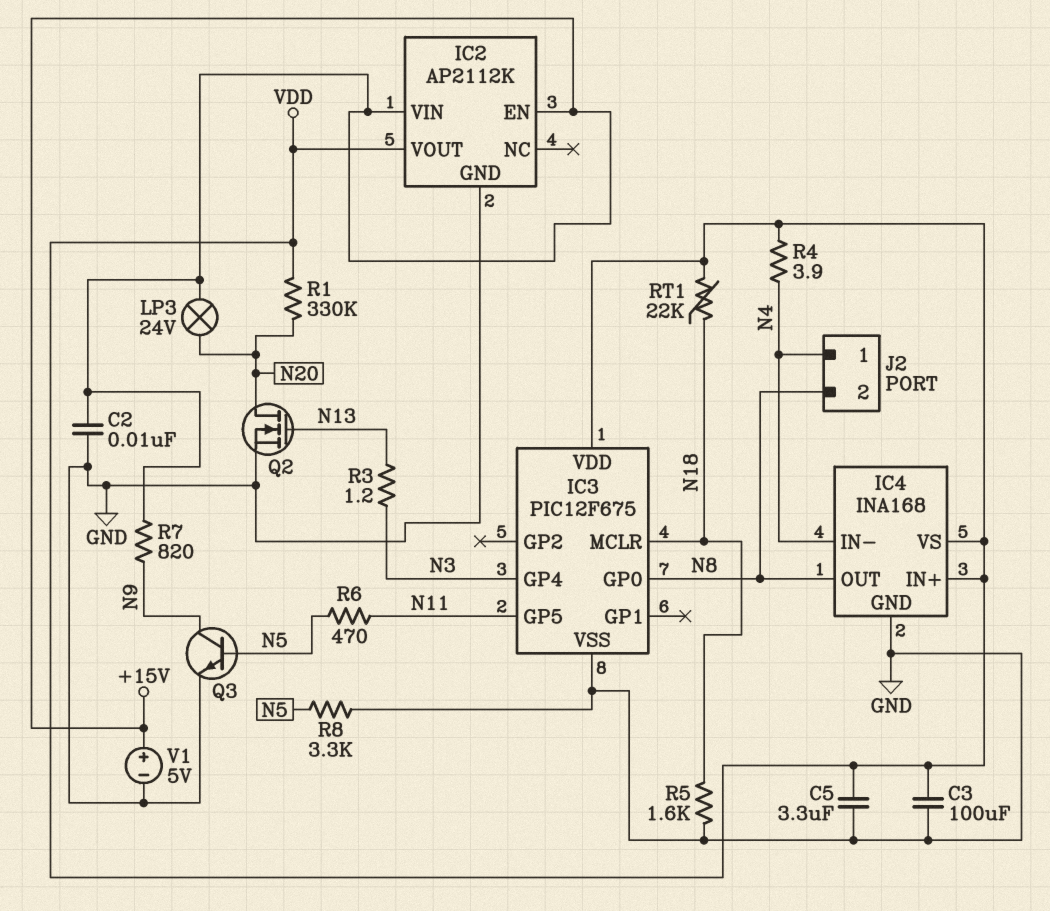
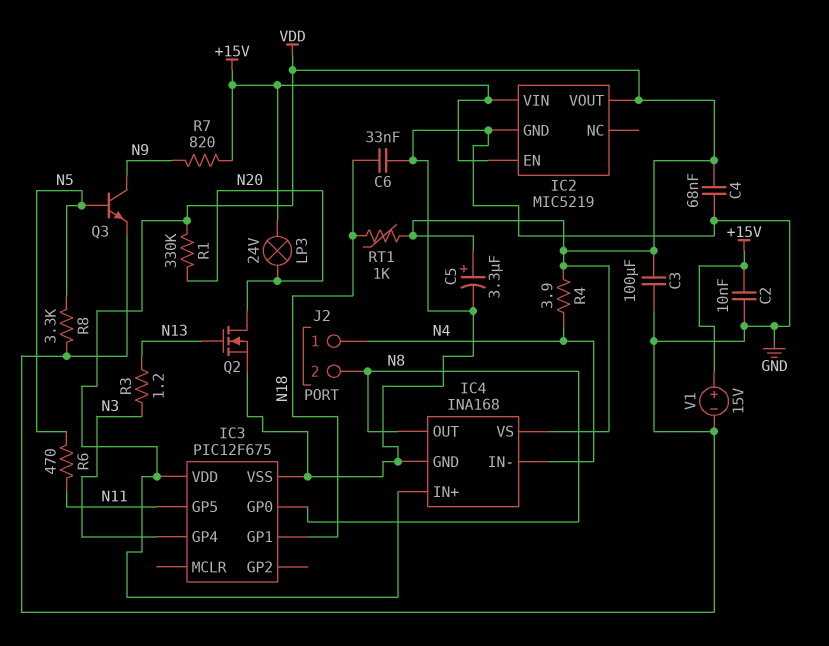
C4: none -> 68nF (GND, VDD)
C5: 3.3uF (GND, VDD) -> 3.3uF (plus VDD, minus GND)
C6: none -> 33nF (GND, N18)
IC2: AP2112K -> MIC5219
IC3 pin GP1: none -> N18
IC3 pin MCLR: N18 -> none
R5: 1.6k (GND, N18) -> none
RT1: 22k (N18, VDD) -> 1k (N18, VDD)
V1: 5V (plus +15V, minus GND) -> 15V (plus +15V, minus GND)

